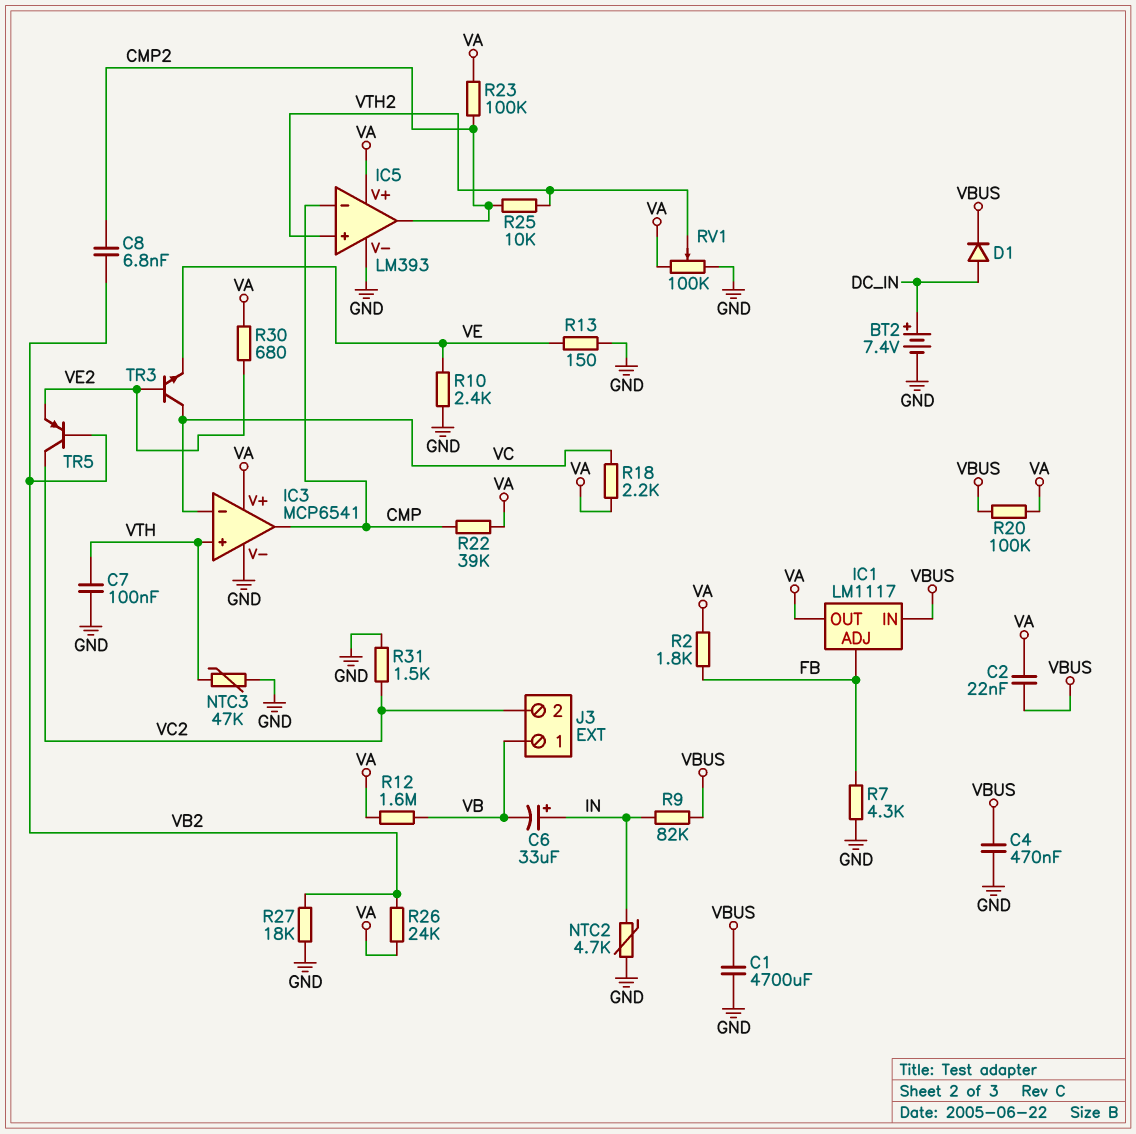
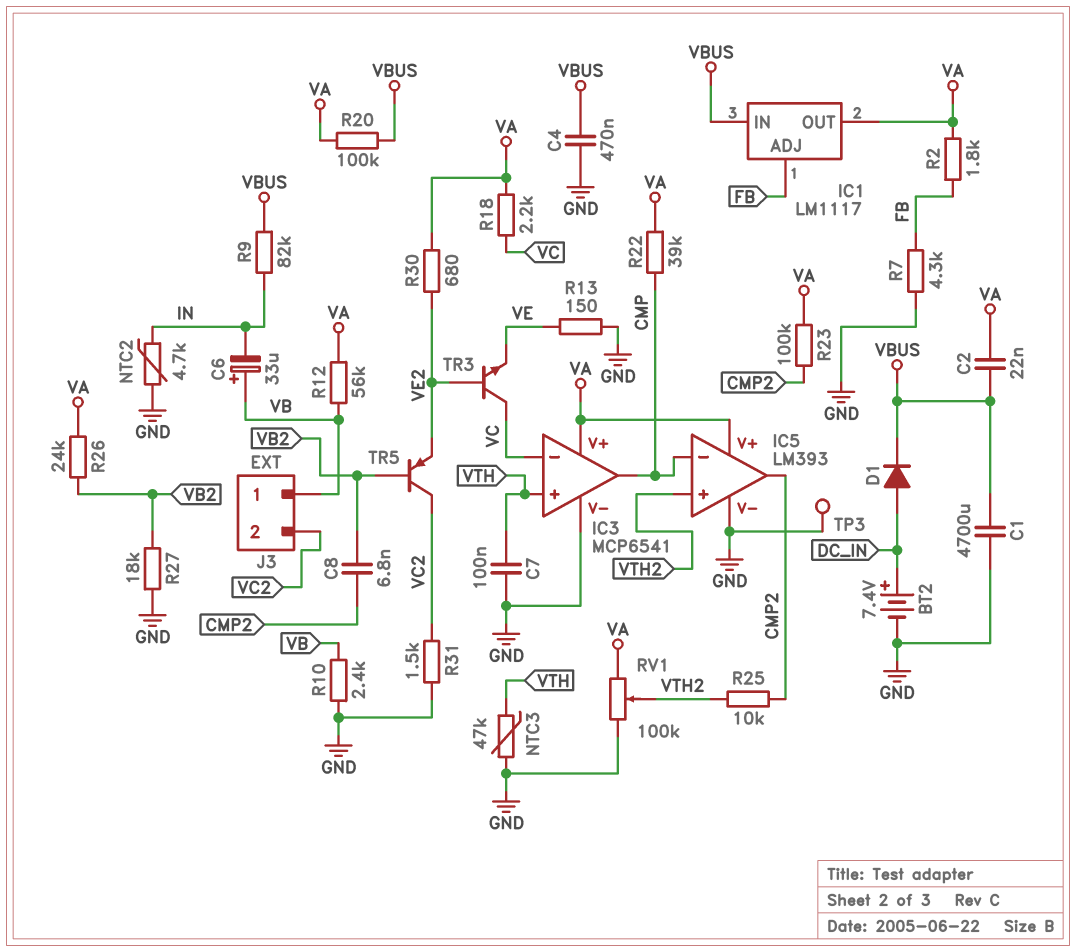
C6: 33uF (plus IN, minus VB) -> 33uF (plus VB, minus IN)
R10: 2.4k (GND, VE) -> 2.4k (GND, VB)
R12: 1.6M (VA, VB) -> 56k (VA, VB)
TP3: none -> test point (GND)

